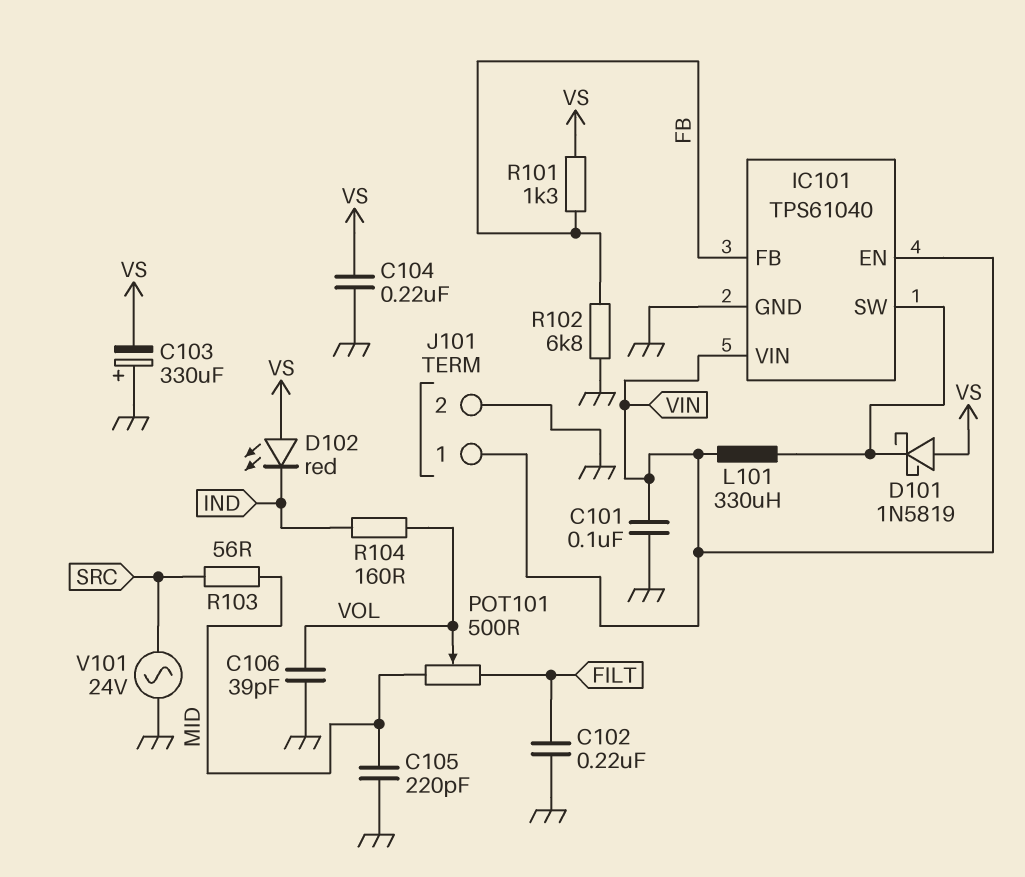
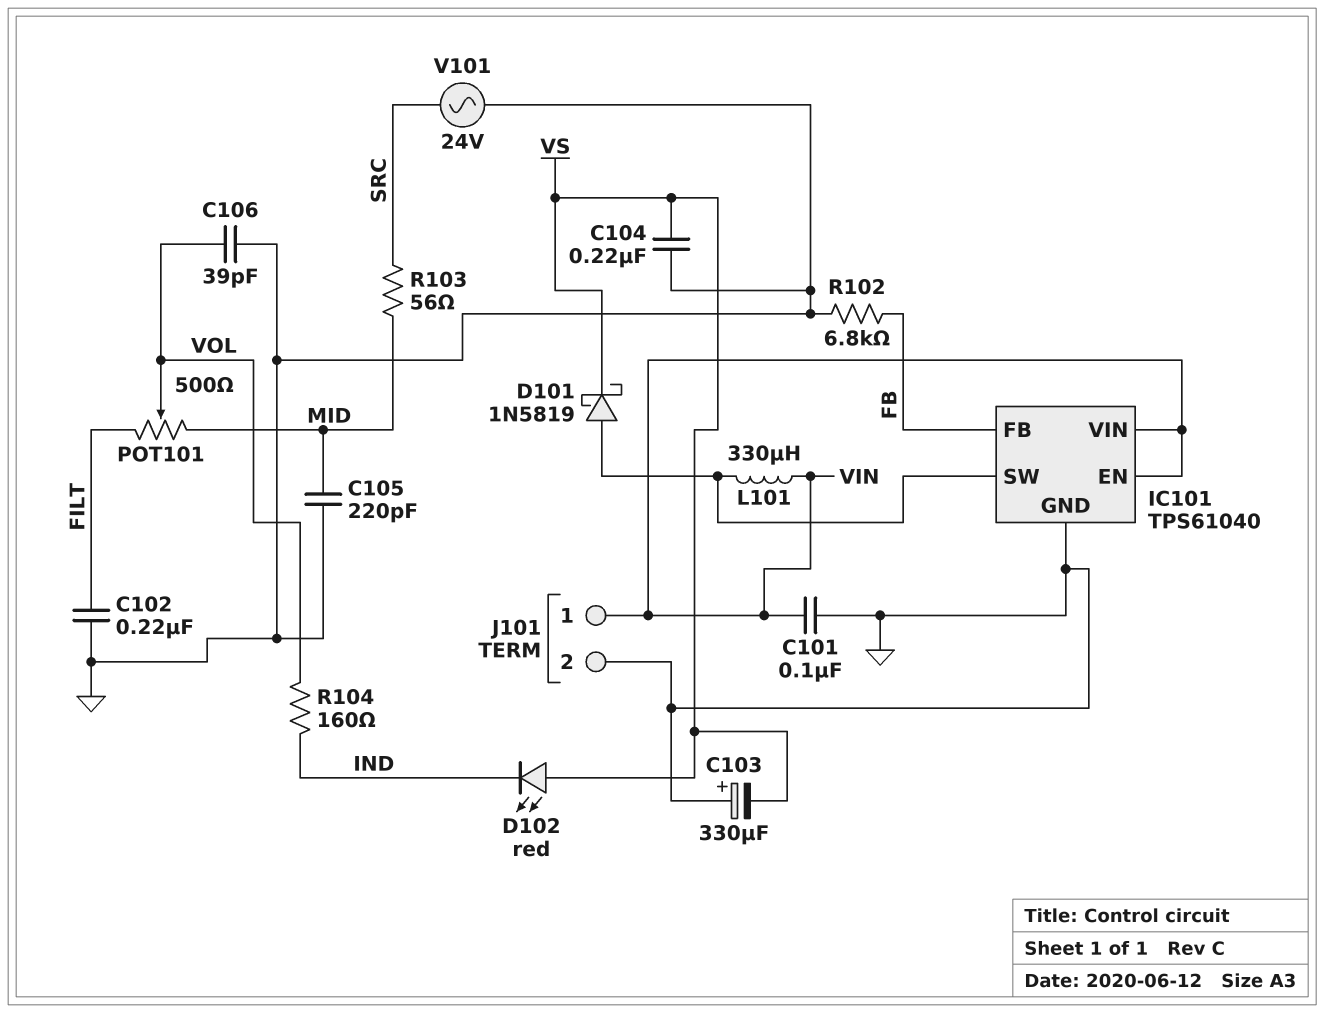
D101: schottky 1N5819 (A VS, K IC101/SW) -> schottky 1N5819 (A IC101/SW, K VS)
R101: 1.3k (FB, VS) -> none

